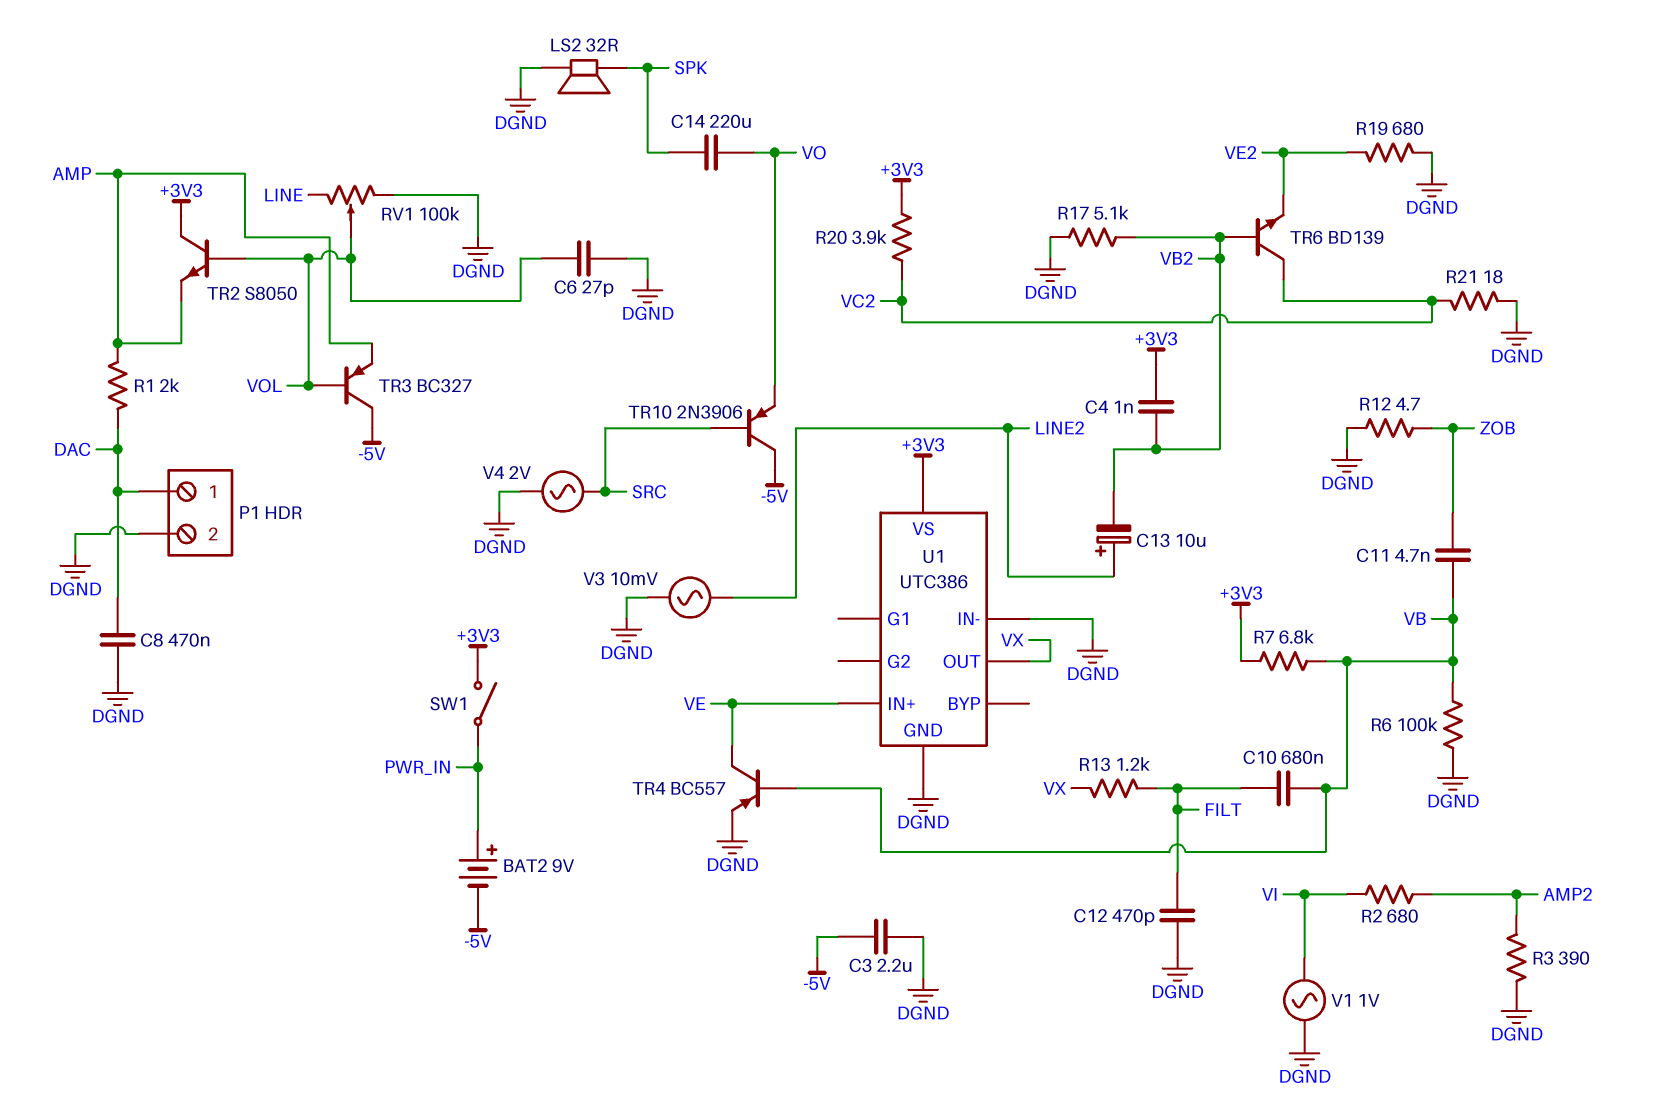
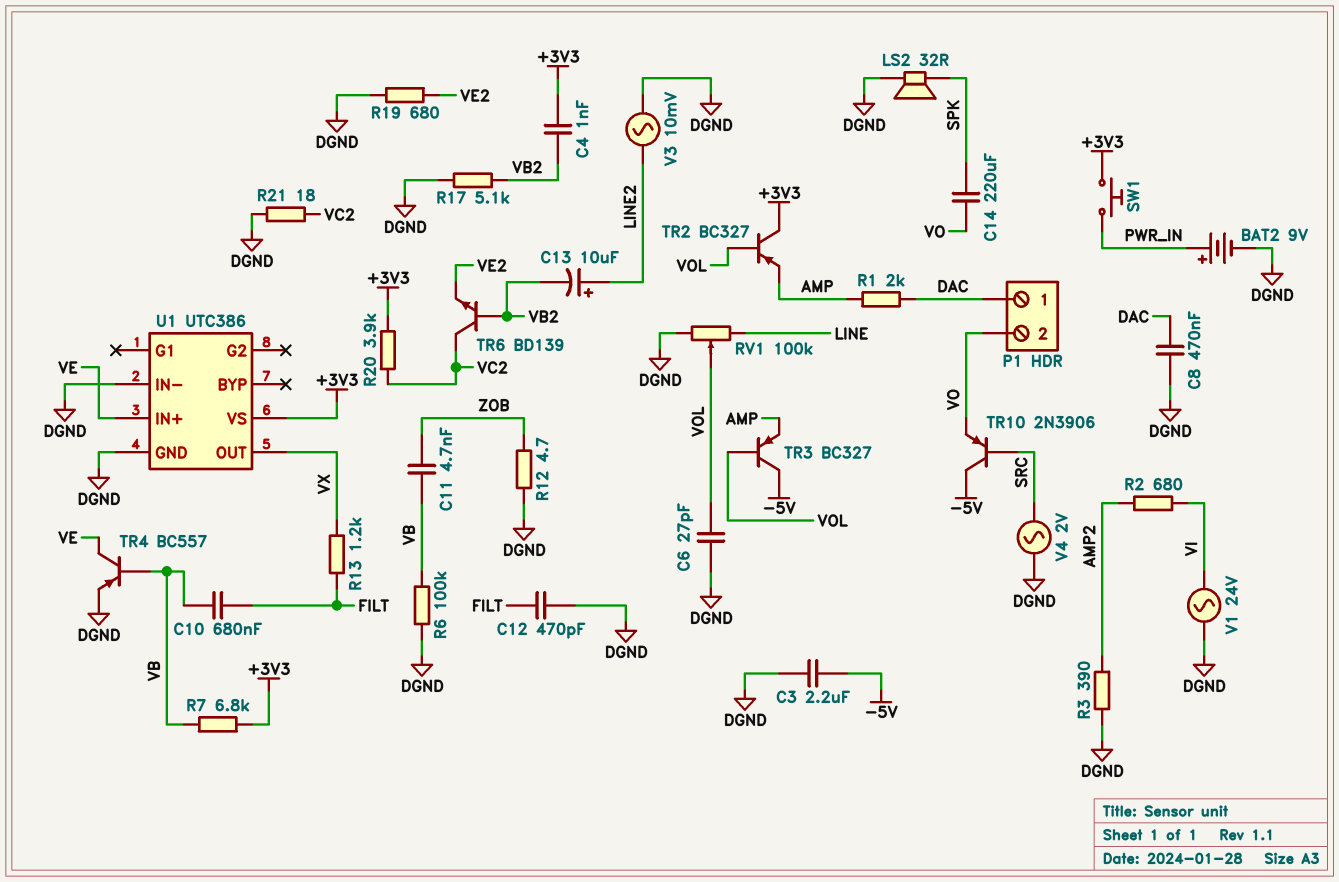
BAT2: 9V (plus PWR_IN, minus -5V) -> 9V (plus PWR_IN, minus DGND)
P1 pin 2: DGND -> VO
SW1: switch (+3V3, PWR_IN) -> button (+3V3, PWR_IN)
TR2: NPN S8050 (B VOL, C +3V3, E AMP) -> PNP BC327 (B VOL, C +3V3, E AMP)
V1: AC 1V (DGND, VI) -> AC 24V (DGND, VI)

